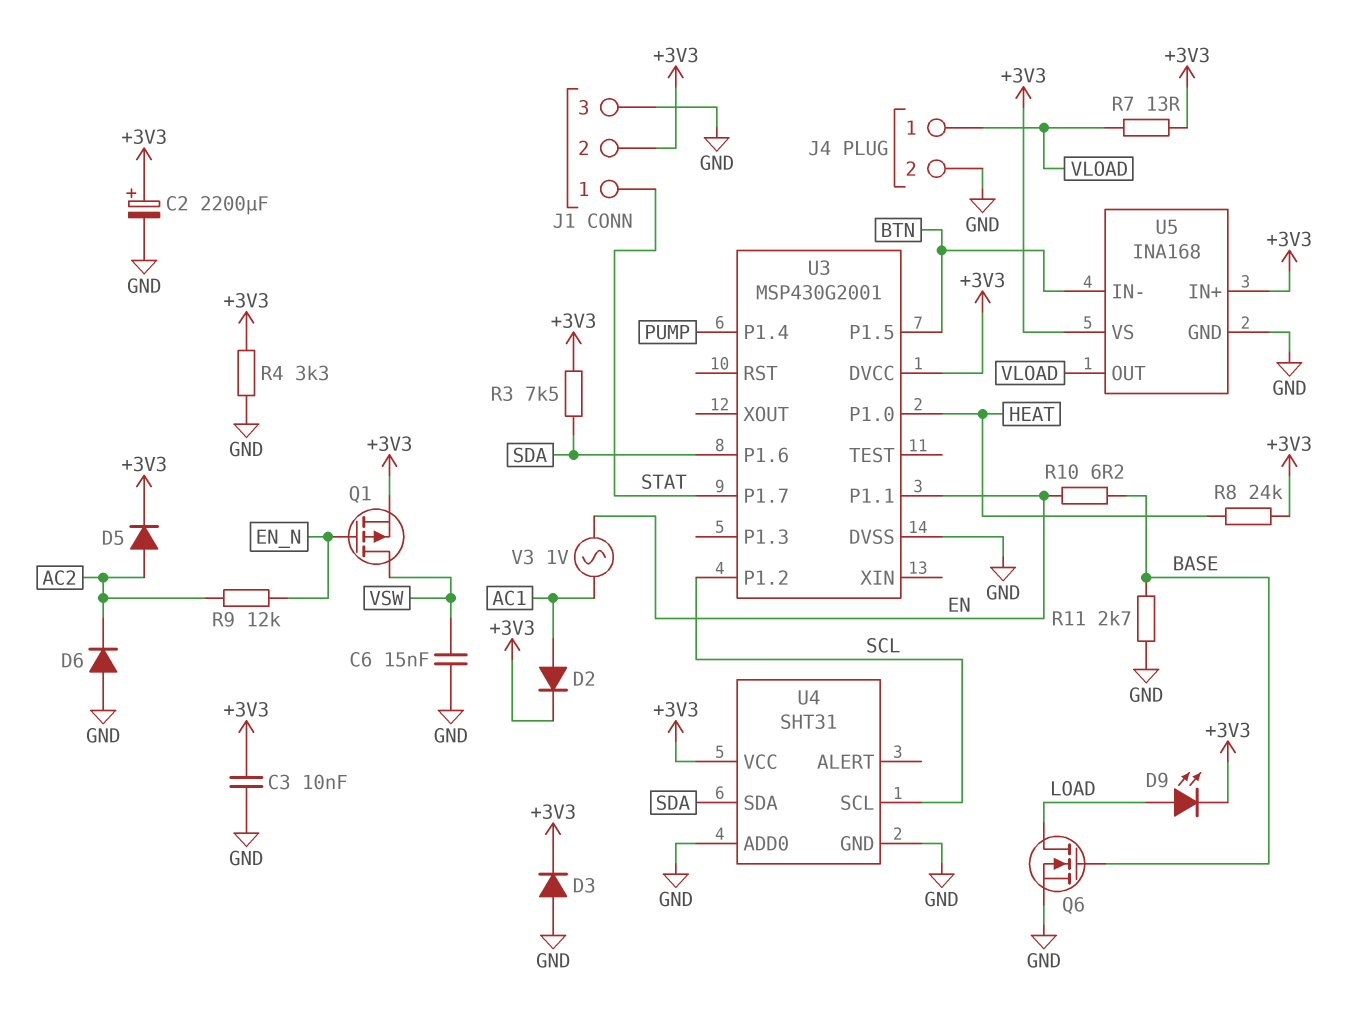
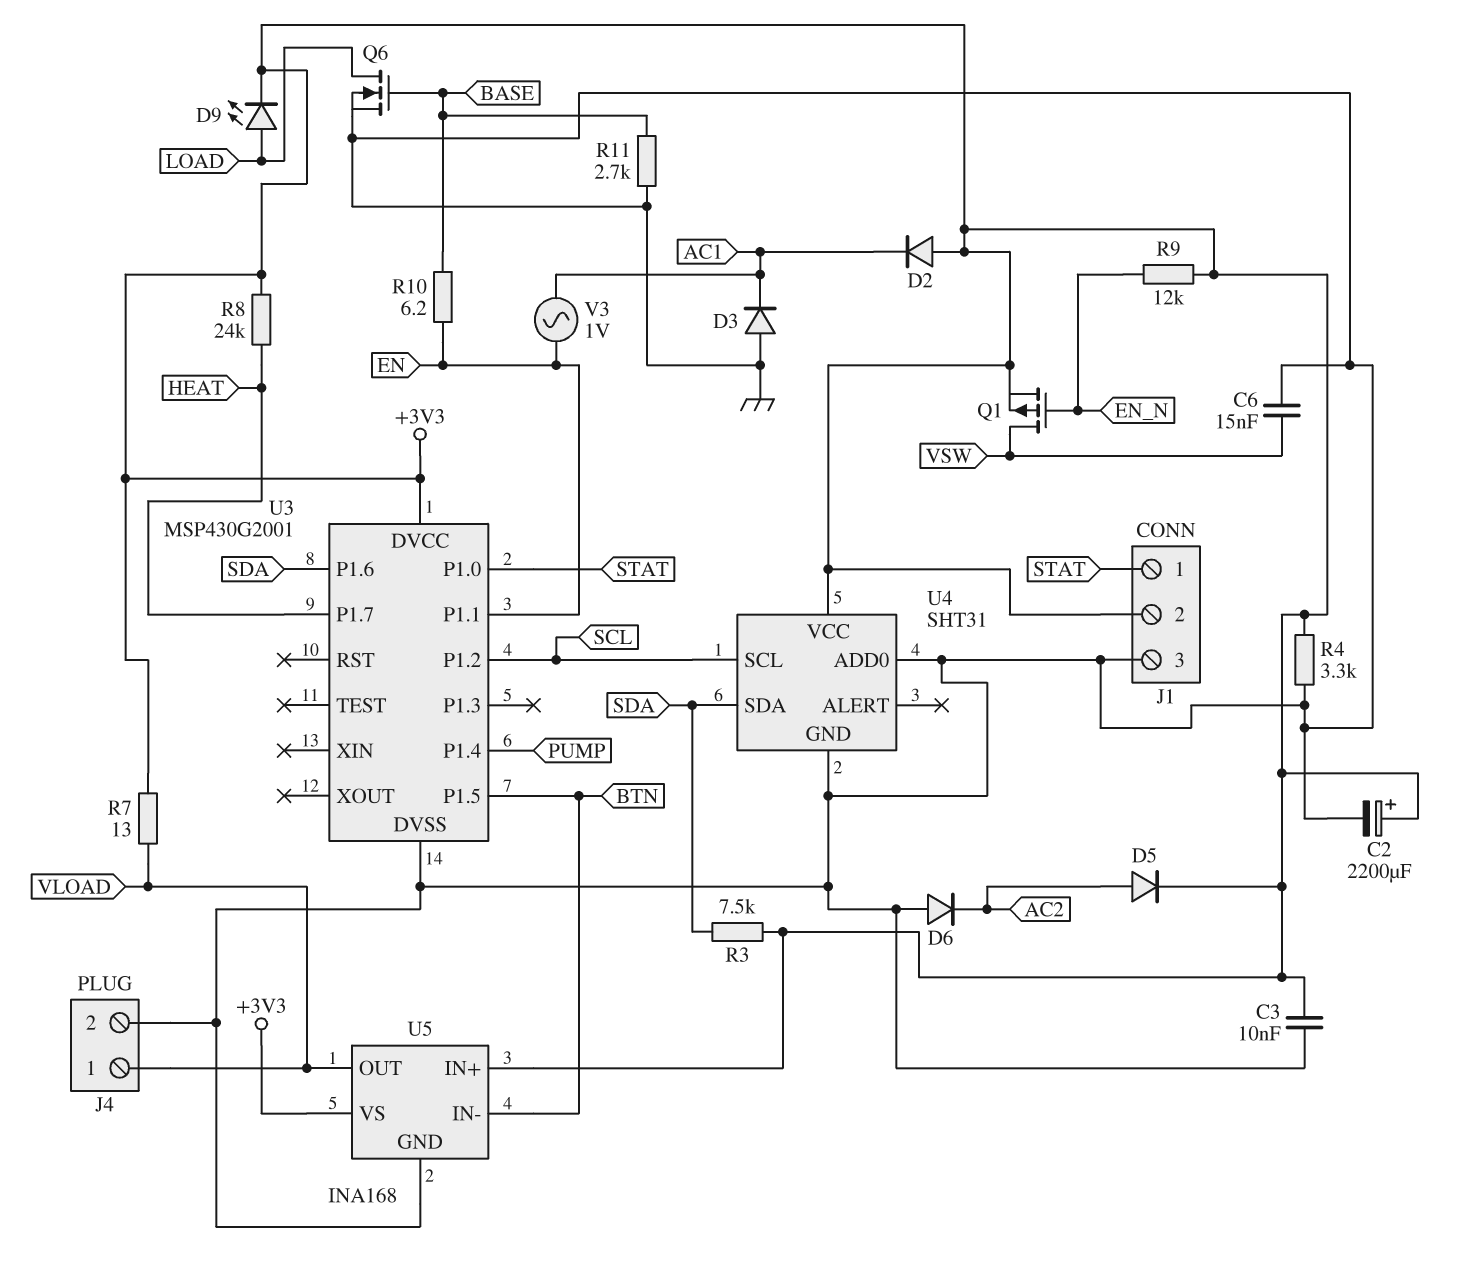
D2: diode (A AC1, K +3V3) -> diode (A +3V3, K AC1)
D3: diode (A GND, K +3V3) -> diode (A GND, K AC1)
R9: 12k (AC2, EN_N) -> 12k (+3V3, EN_N)
U3 pin P1.0: HEAT -> STAT
U3 pin P1.7: STAT -> HEAT

